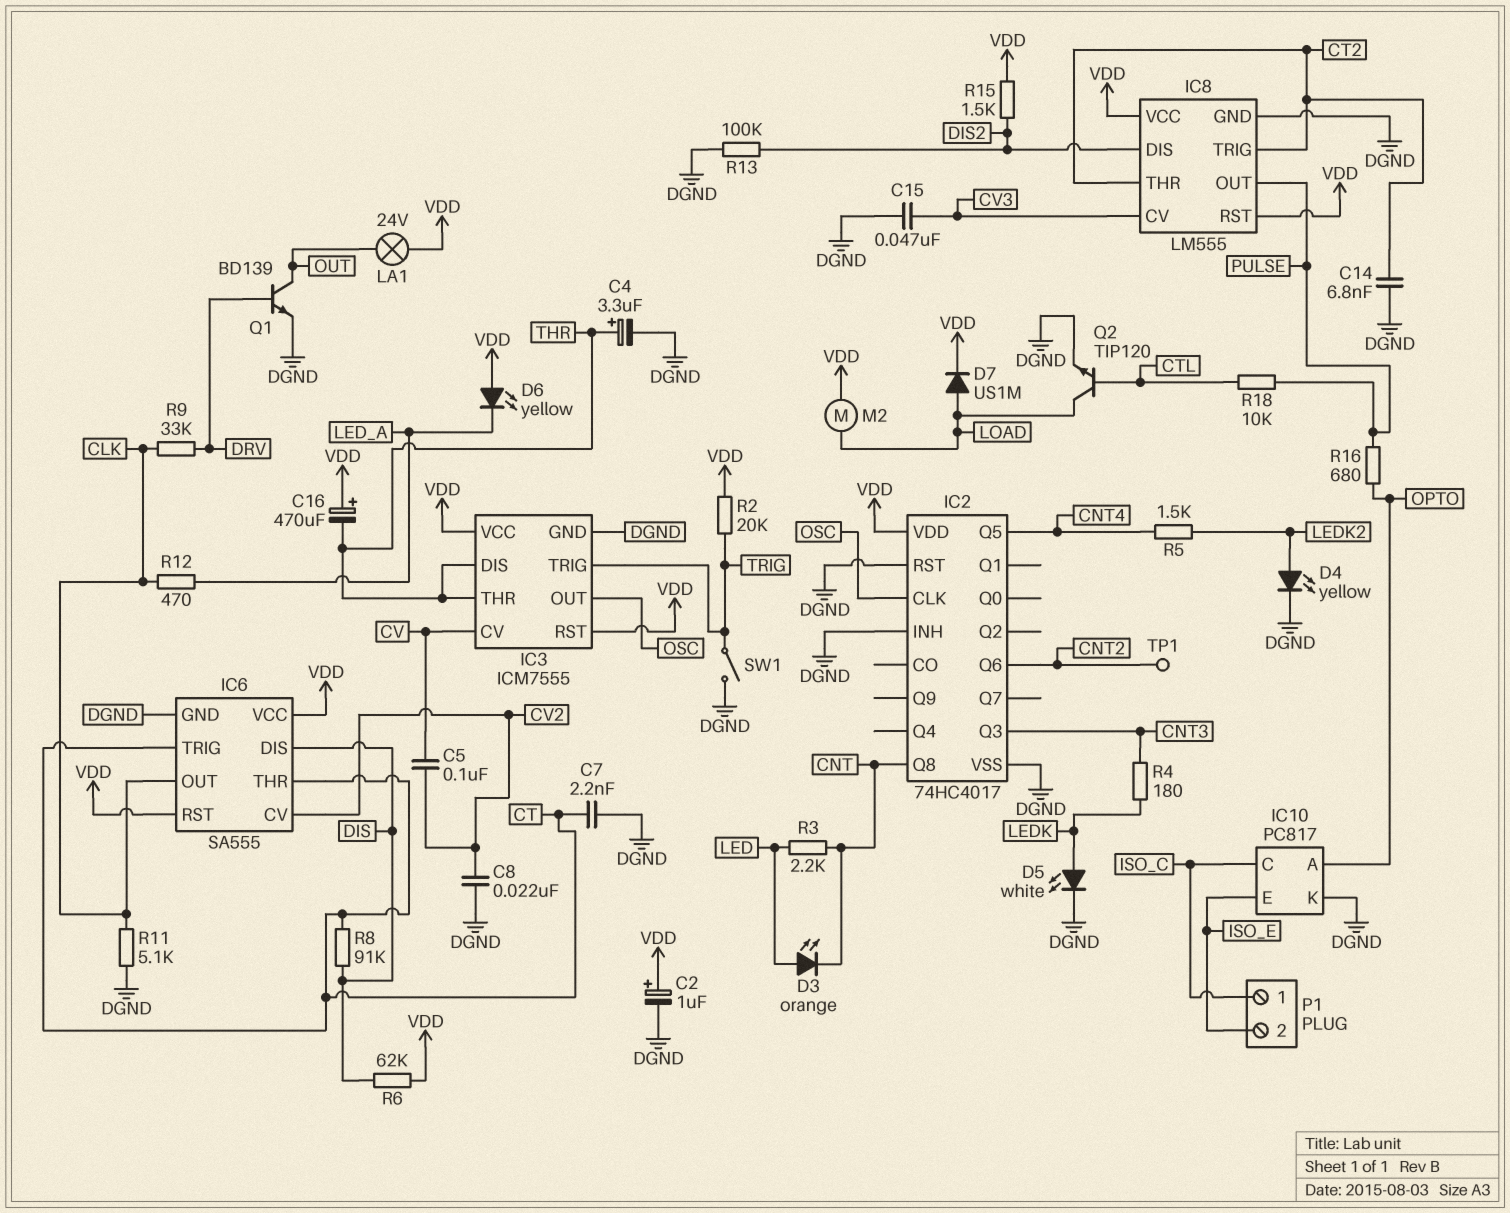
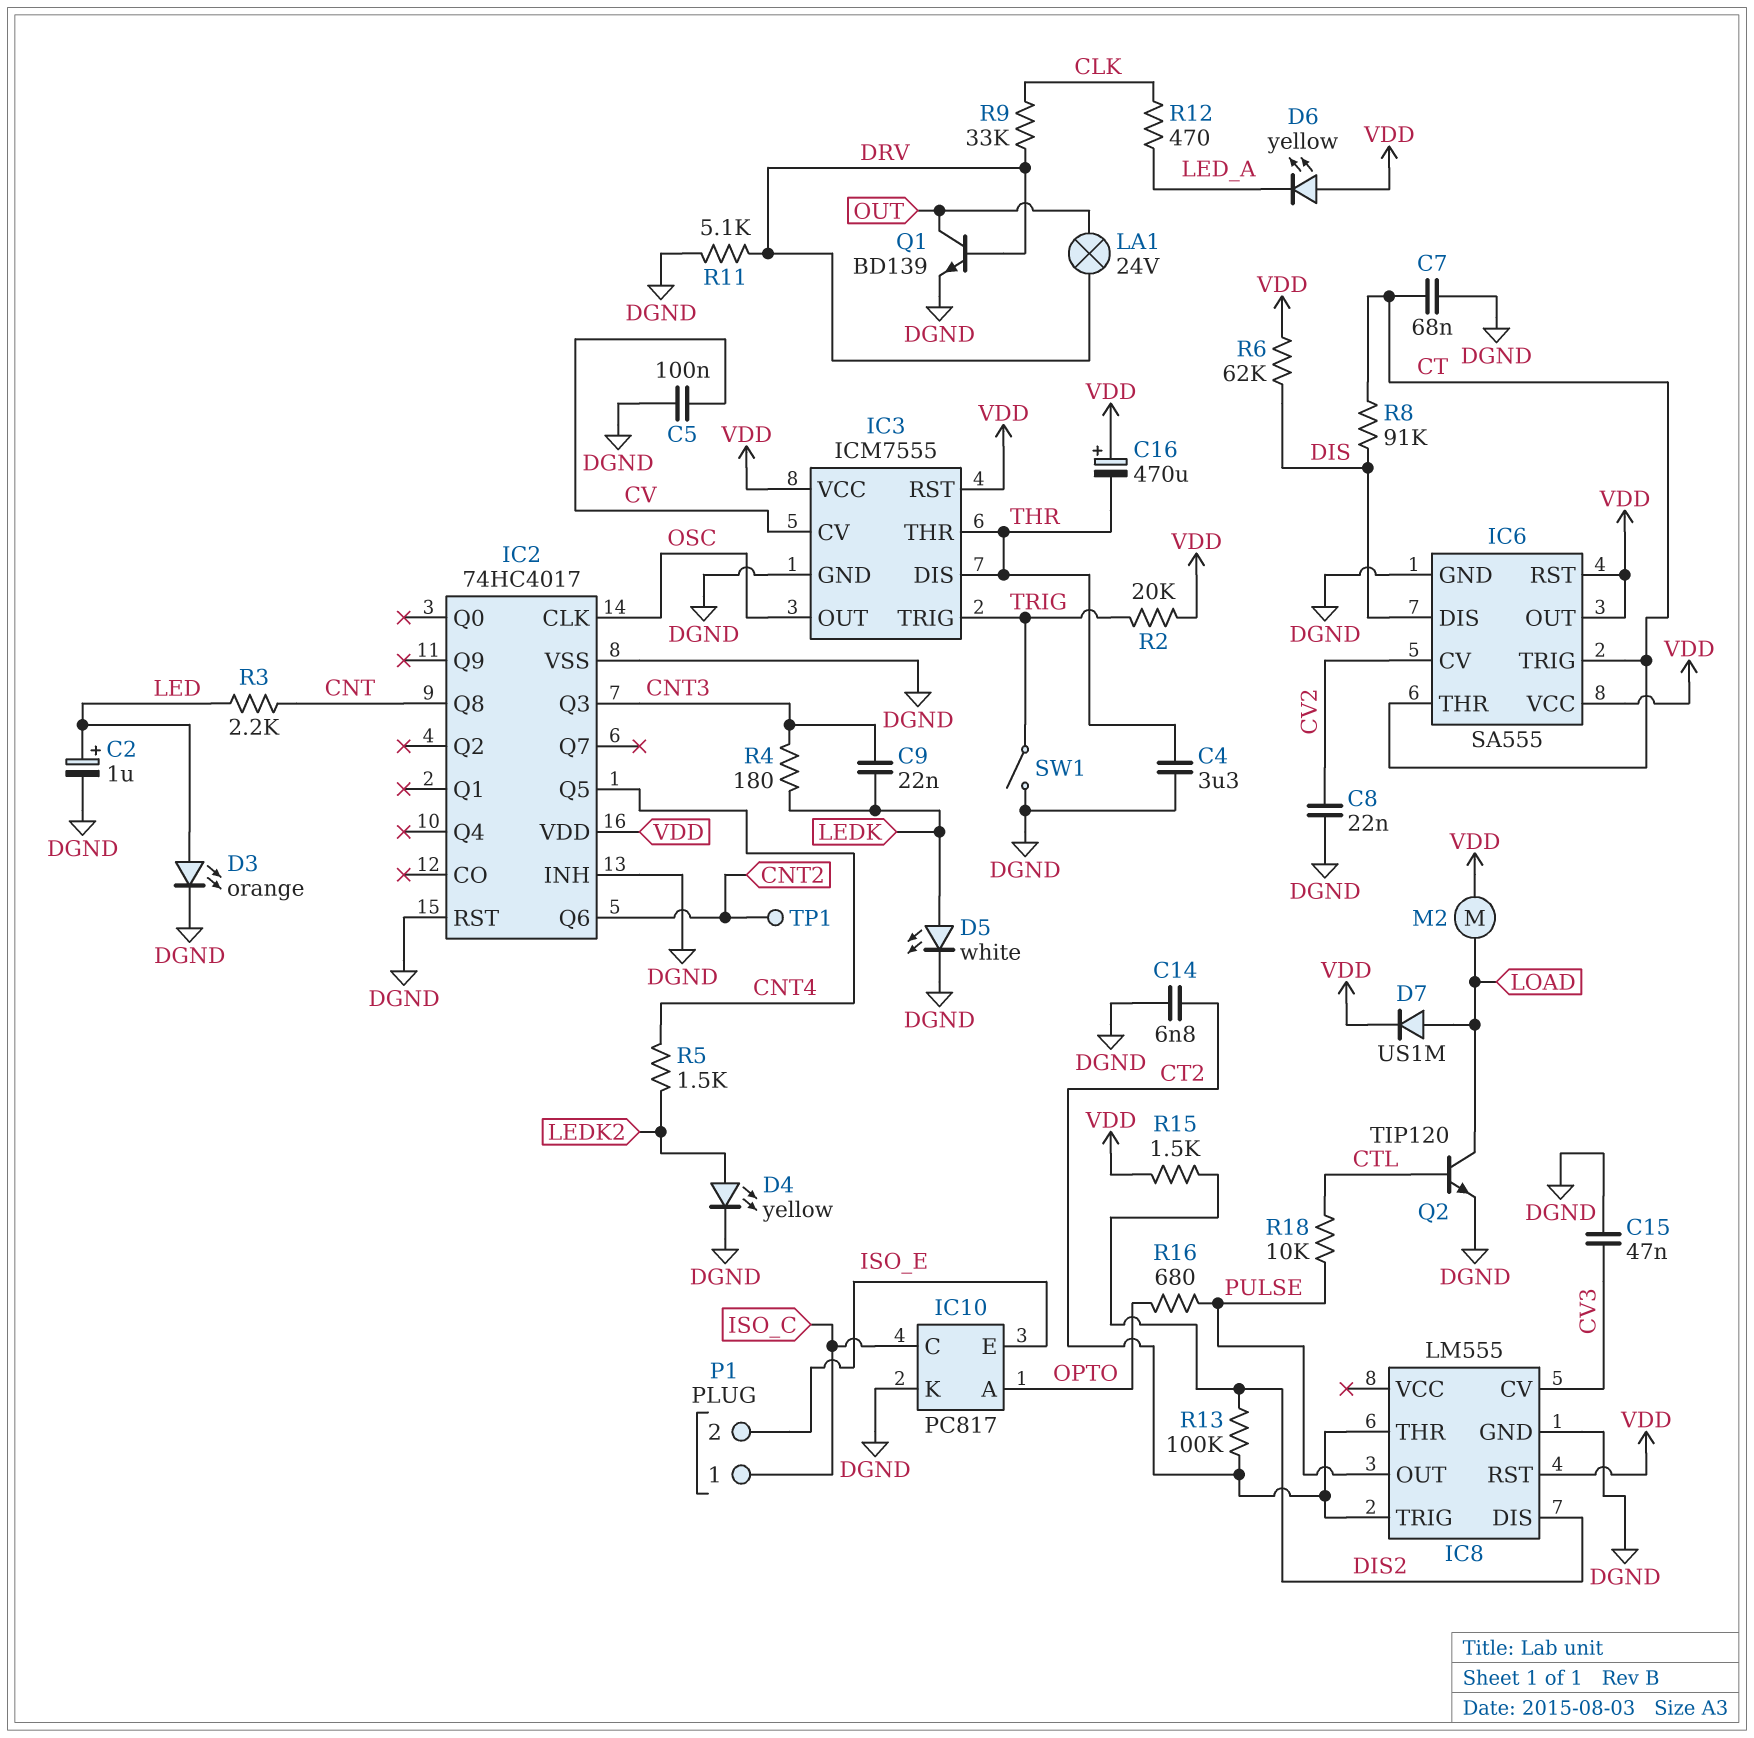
C2: 1uF (plus VDD, minus DGND) -> 1uF (plus LED, minus DGND)
C4: 3.3uF (plus THR, minus DGND) -> 3.3uF (DGND, THR)
C5: 100nF (CV, CV2) -> 100nF (CV, DGND)
C7: 2.2nF (CT, DGND) -> 68nF (CT, DGND)
C9: none -> 22nF (CNT3, LEDK)
D3: LED orange (A LED, K CNT) -> LED orange (A LED, K DGND)
IC6 pin OUT: CLK -> VDD
IC8 pin VCC: VDD -> none
LA1: lamp 24V (OUT, VDD) -> lamp 24V (DRV, OUT)
R11: 5.1k (CLK, DGND) -> 5.1k (DGND, DRV)
R13: 100k (DGND, DIS2) -> 100k (CT2, DIS2)

